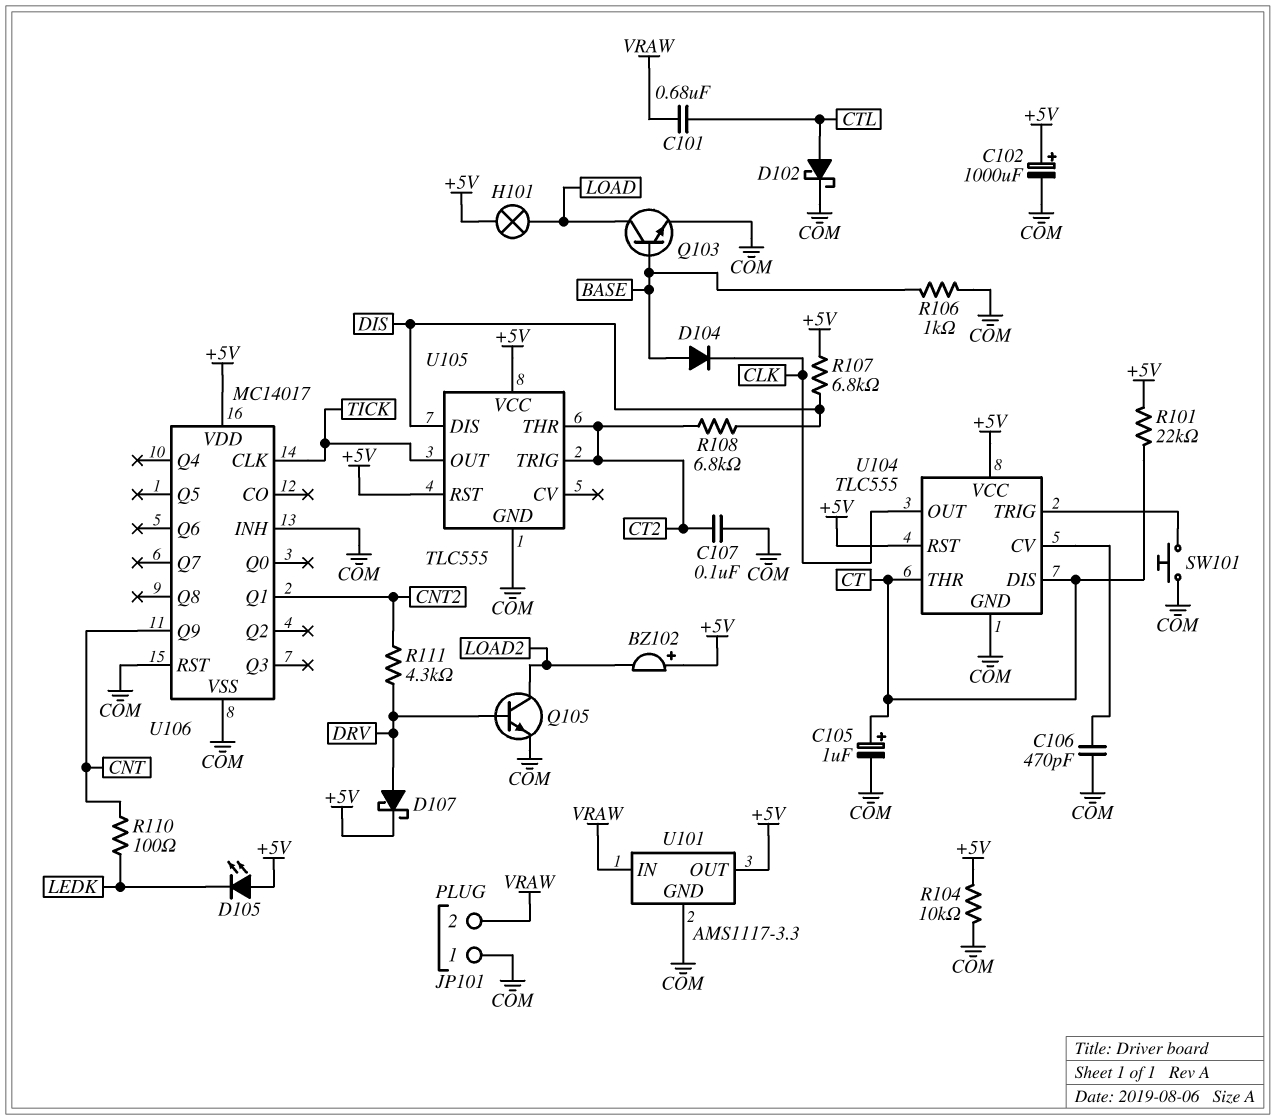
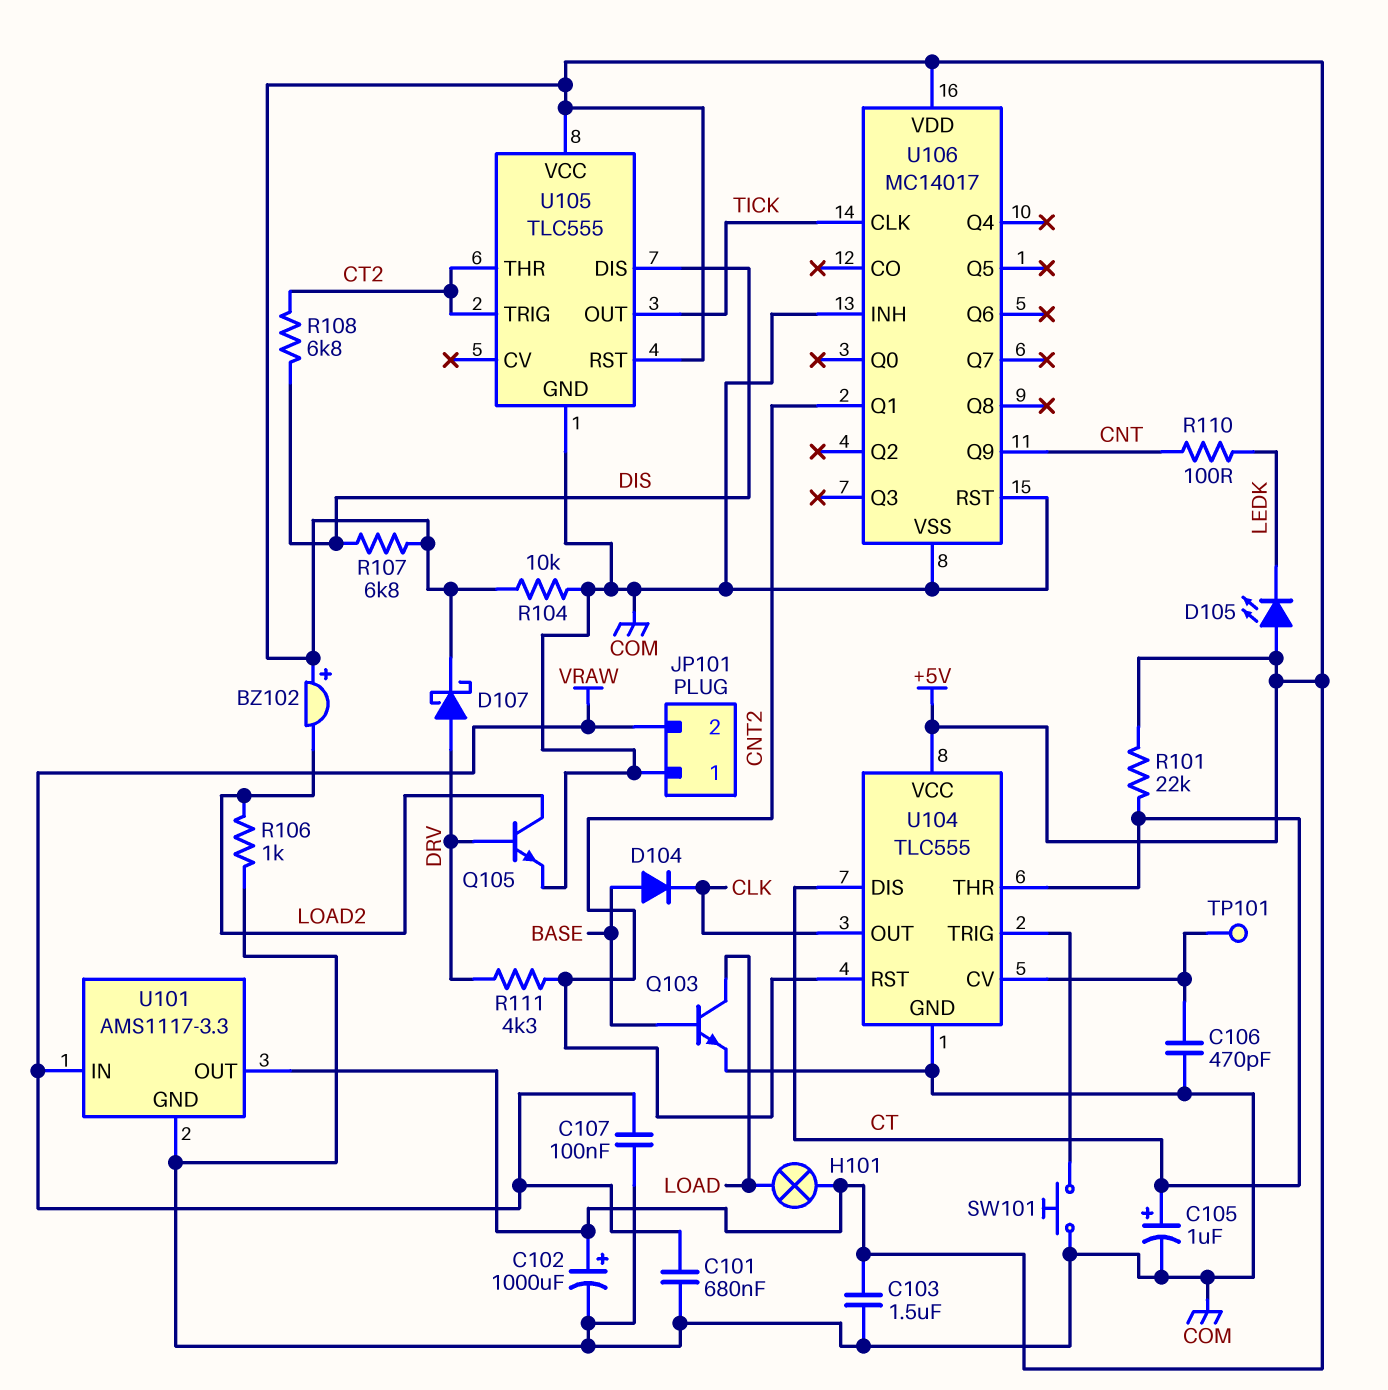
C101: 680nF (CTL, VRAW) -> 680nF (COM, VRAW)
C103: none -> 1.5uF (+5V, COM)
C107: 100nF (COM, CT2) -> 100nF (COM, VRAW)
D102: schottky (A CTL, K COM) -> none
R106: 1k (BASE, COM) -> 1k (COM, LOAD2)
TP101: none -> test point (U104/CV)
U104 pin RST: +5V -> CNT2

